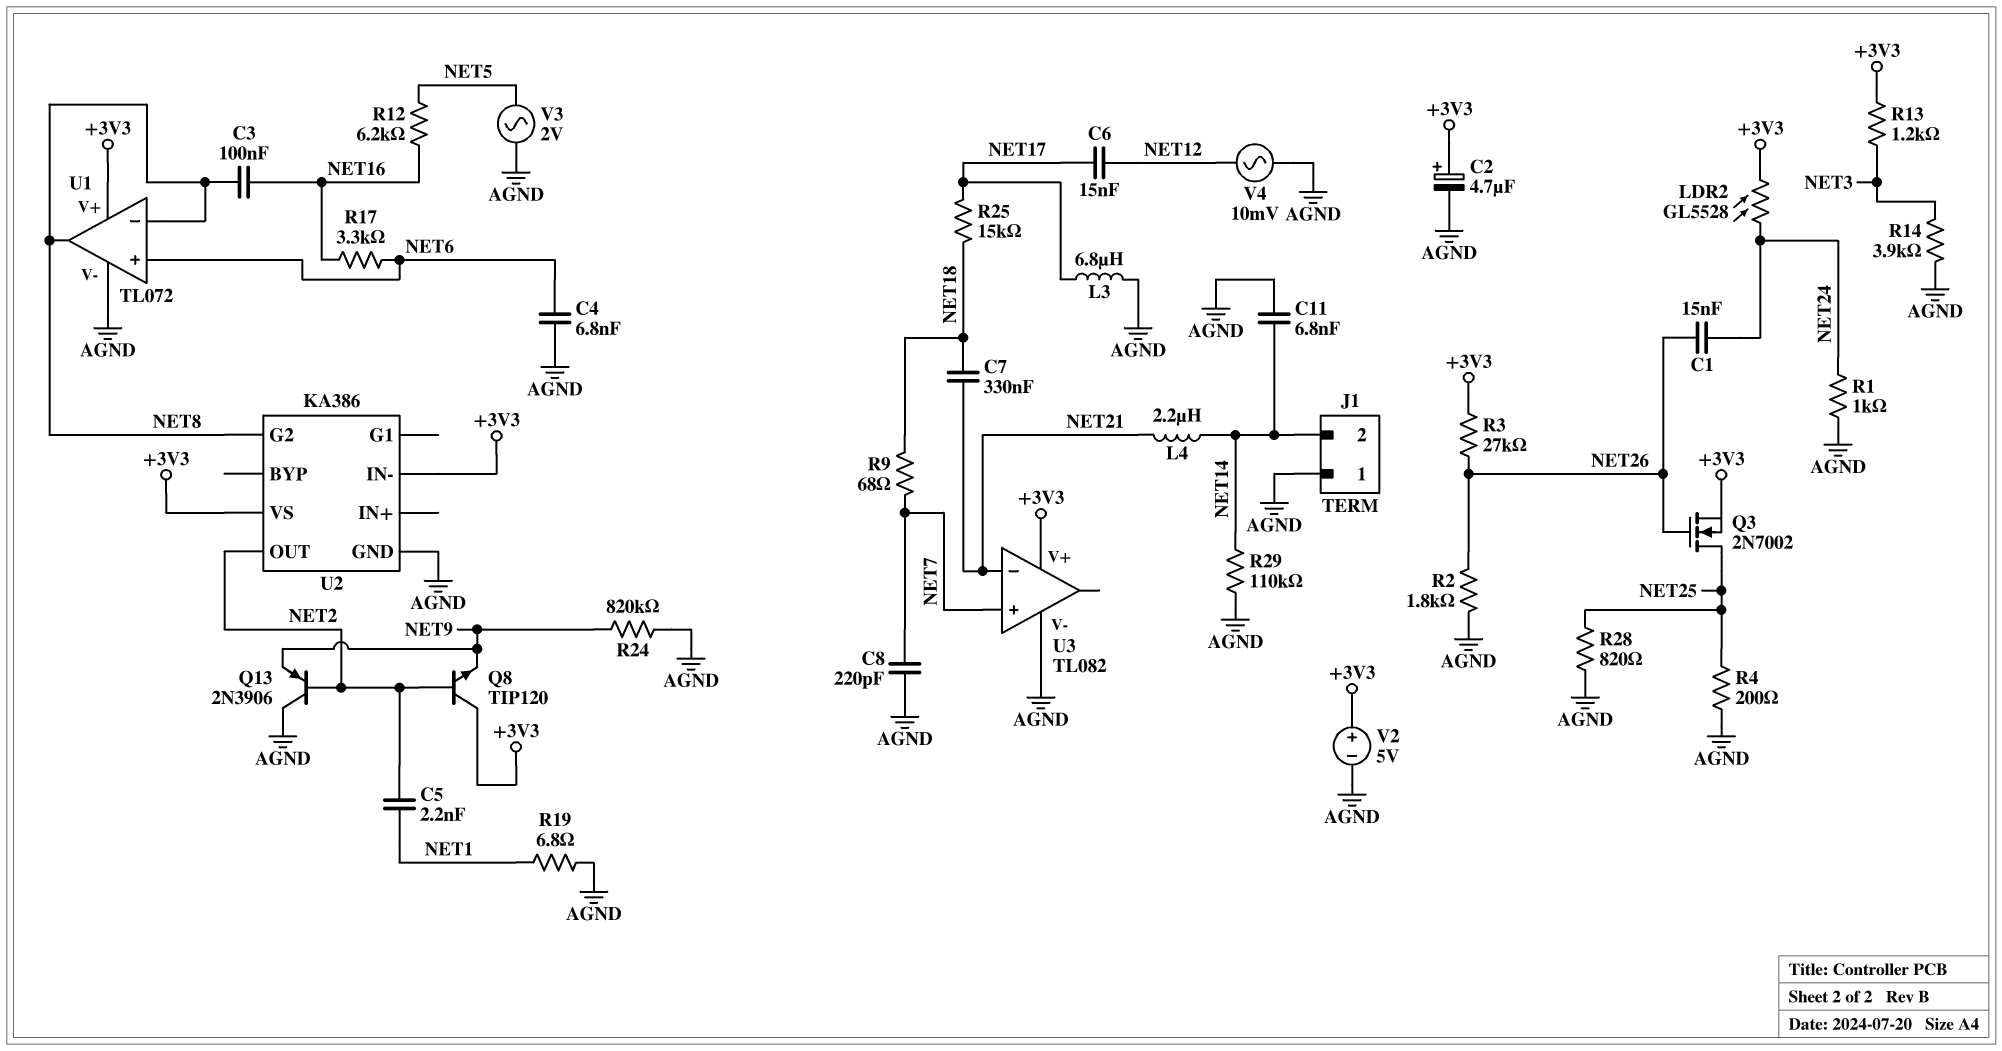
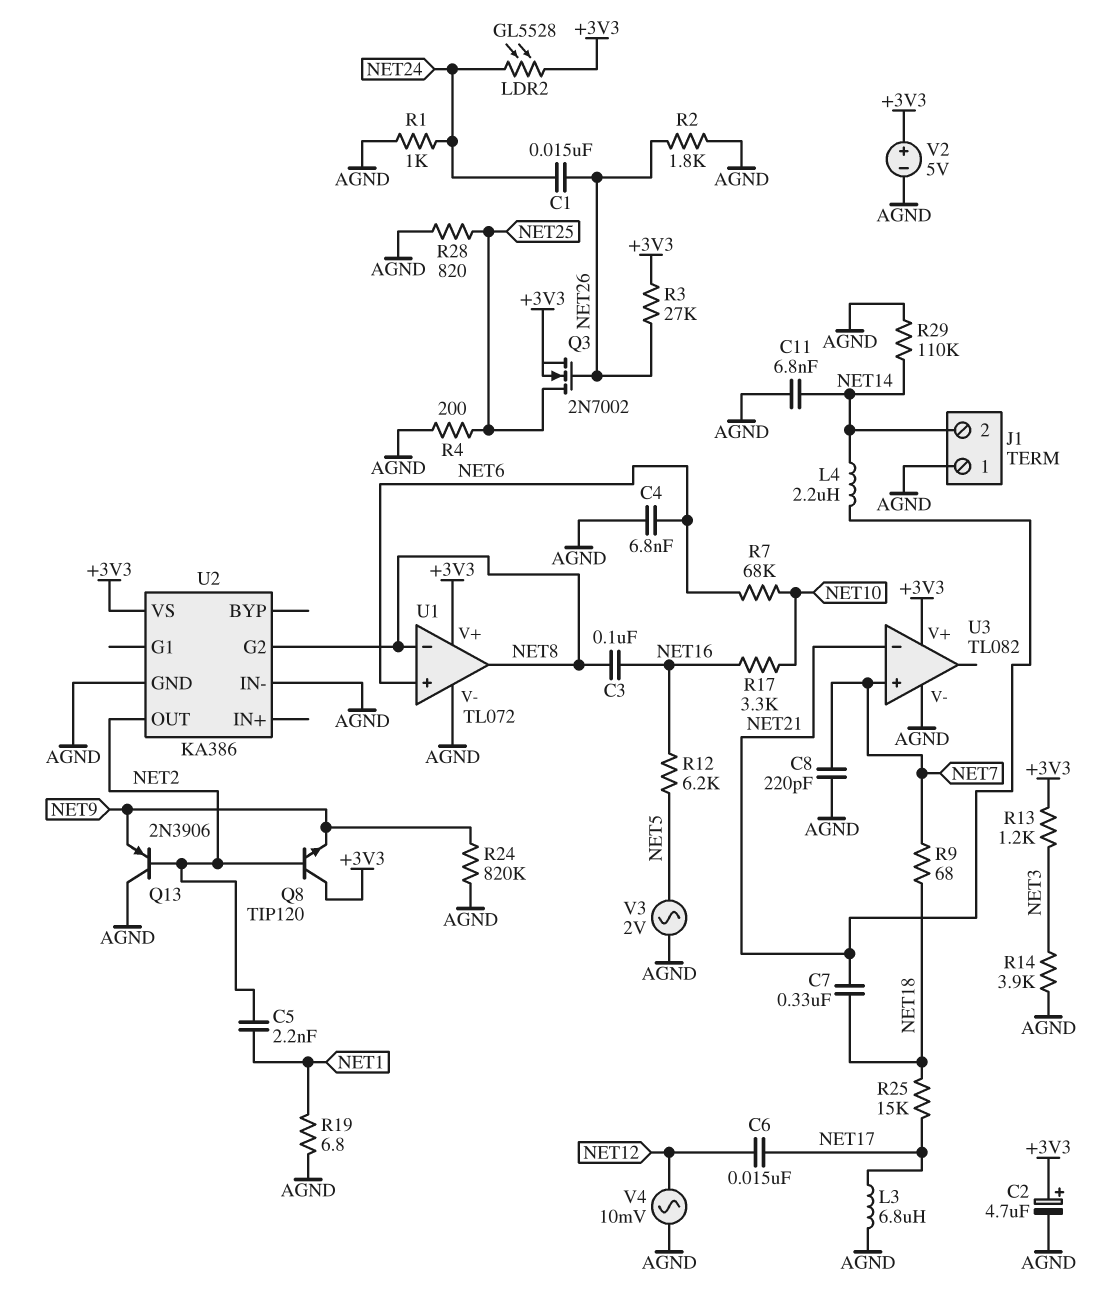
R7: none -> 68k (NET6, NET10)
R17: 3.3k (NET6, NET16) -> 3.3k (NET10, NET16)
U2 pin IN-: +3V3 -> AGND

